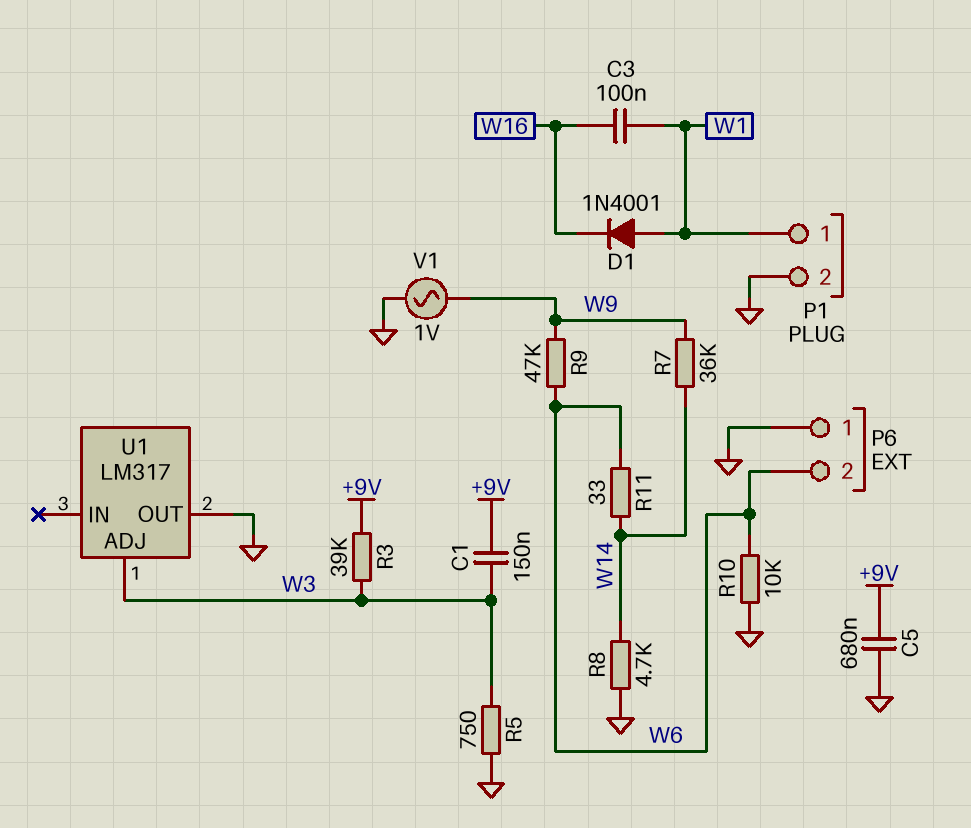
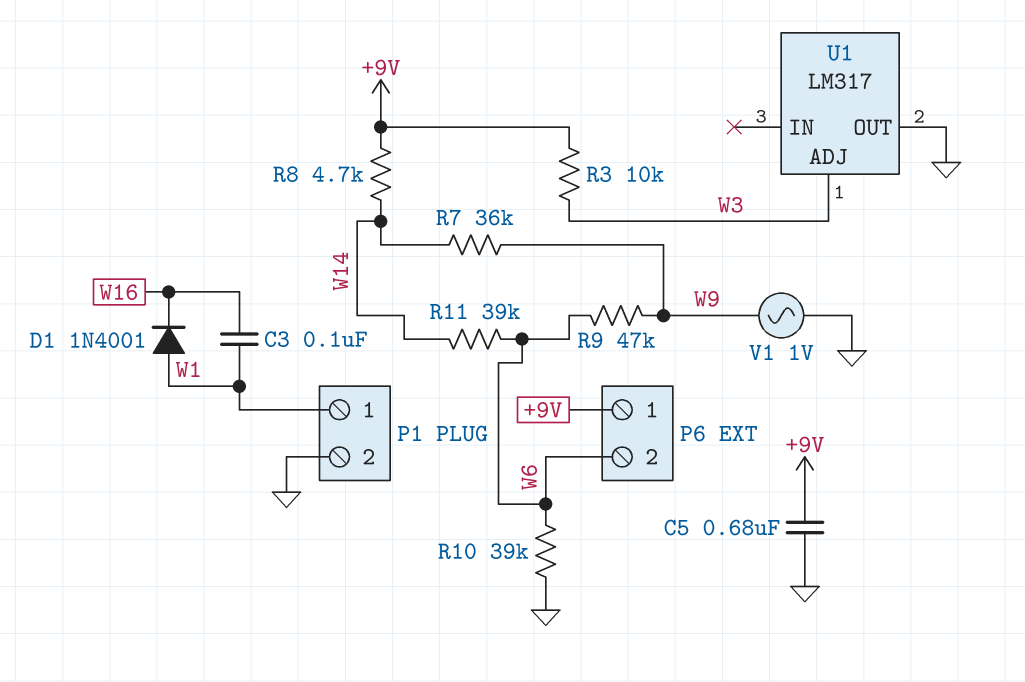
C1: 150nF (+9V, W3) -> none
P6 pin 1: GND -> +9V
R3: 39k (+9V, W3) -> 10k (+9V, W3)
R5: 750 (GND, W3) -> none
R8: 4.7k (GND, W14) -> 4.7k (+9V, W14)
R10: 10k (GND, W6) -> 39k (GND, W6)
R11: 33 (W6, W14) -> 39k (W6, W14)

